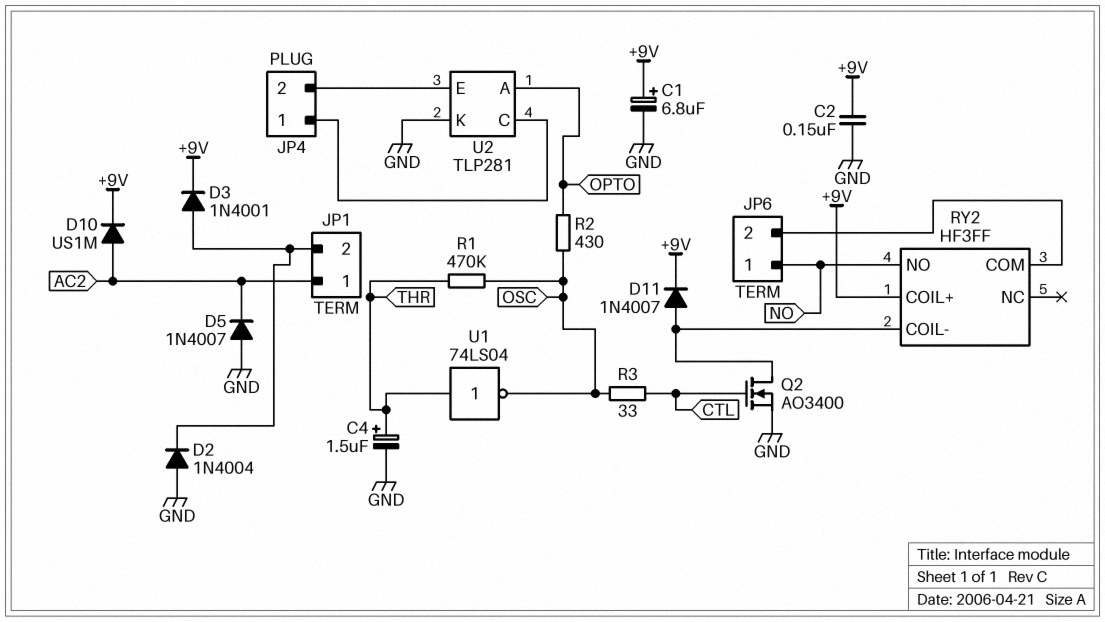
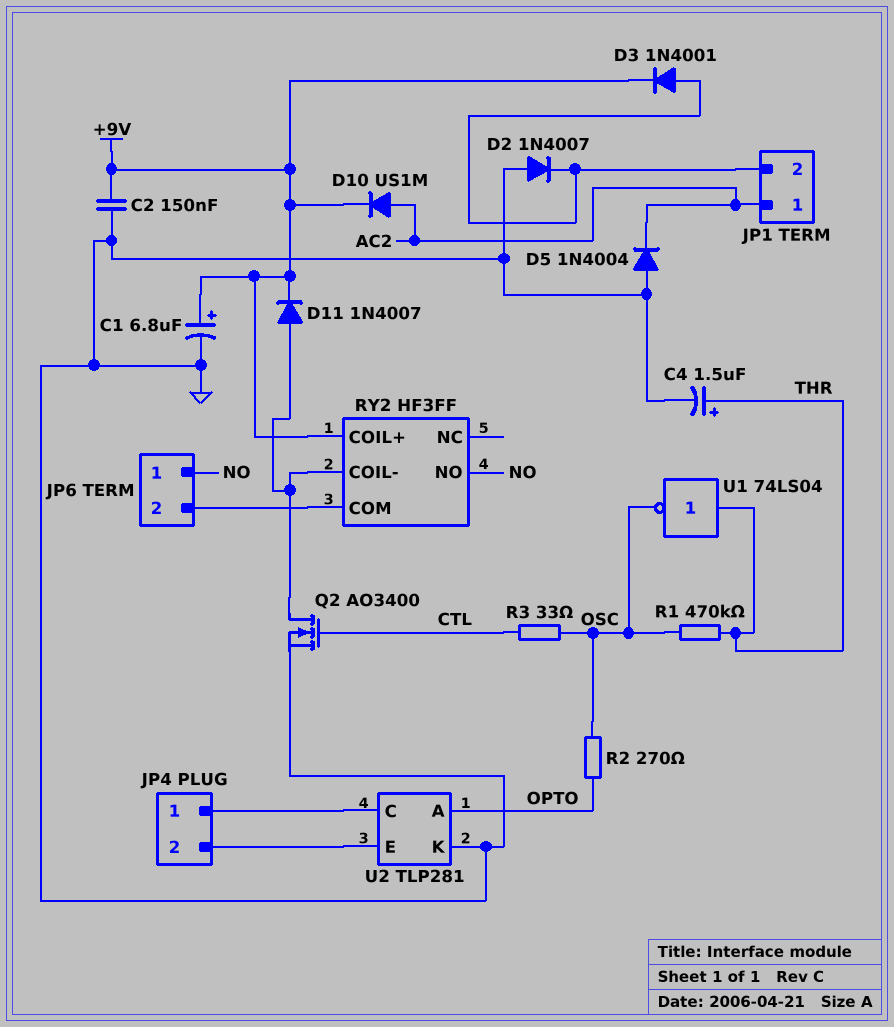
D2: diode 1N4004 (A GND, K JP1/2) -> diode 1N4007 (A GND, K JP1/2)
D5: diode 1N4007 (A GND, K AC2) -> diode 1N4004 (A GND, K AC2)
R2: 430 (OPTO, OSC) -> 270 (OPTO, OSC)

